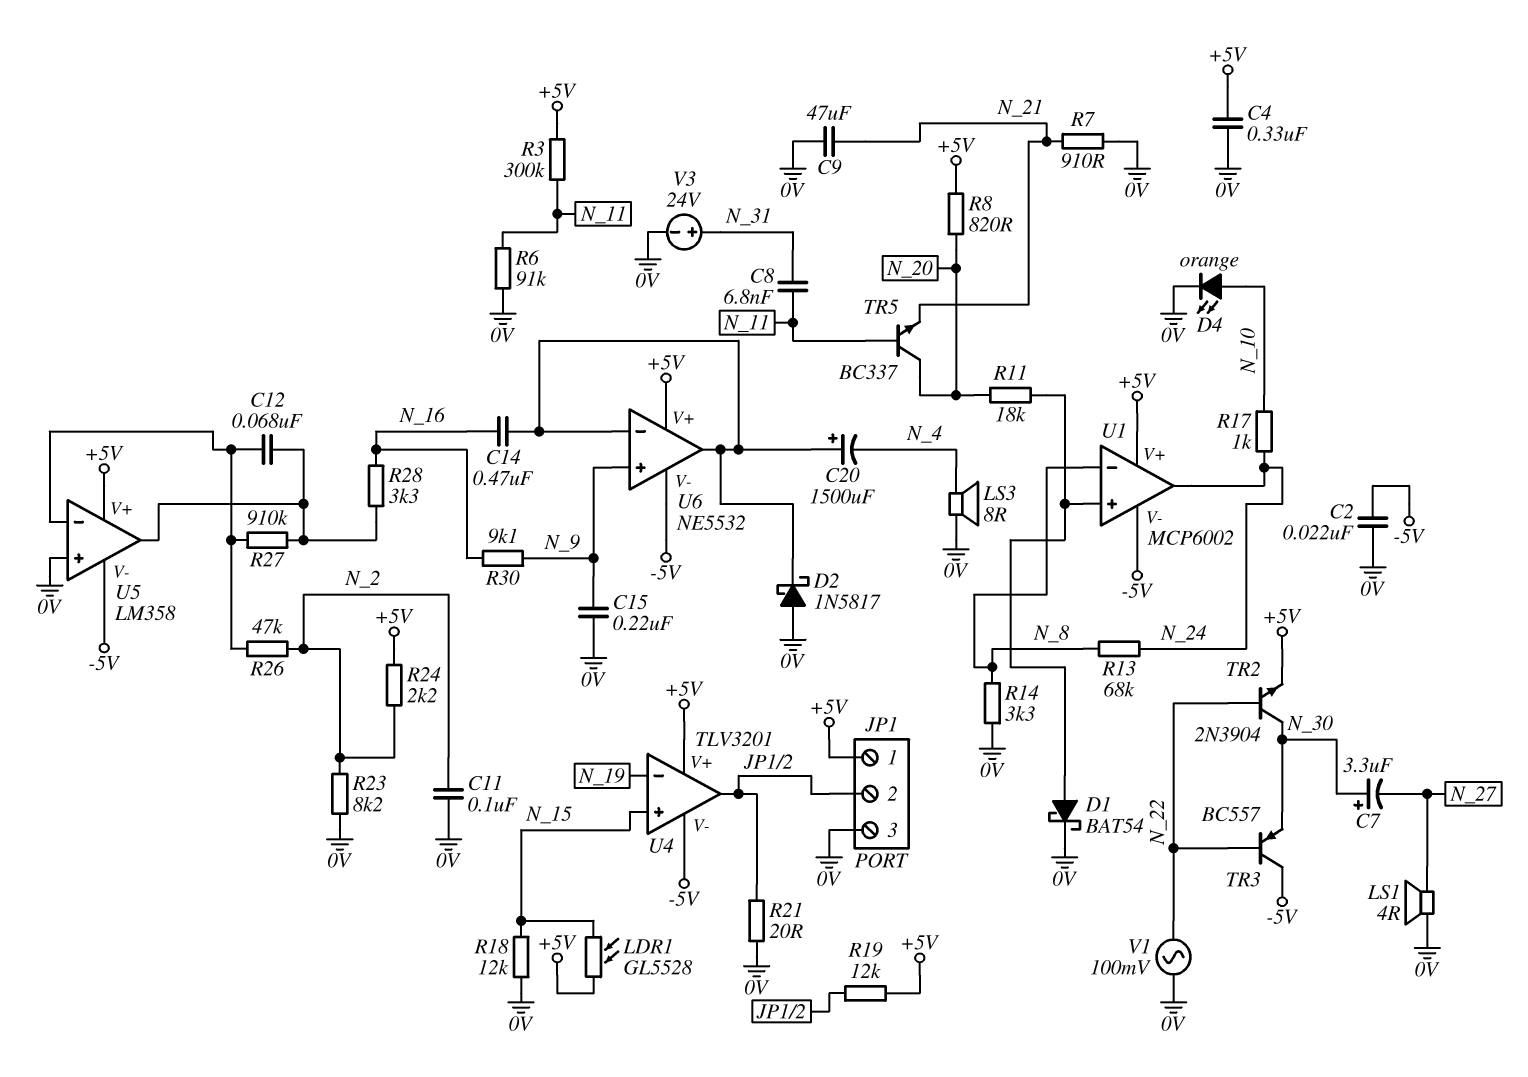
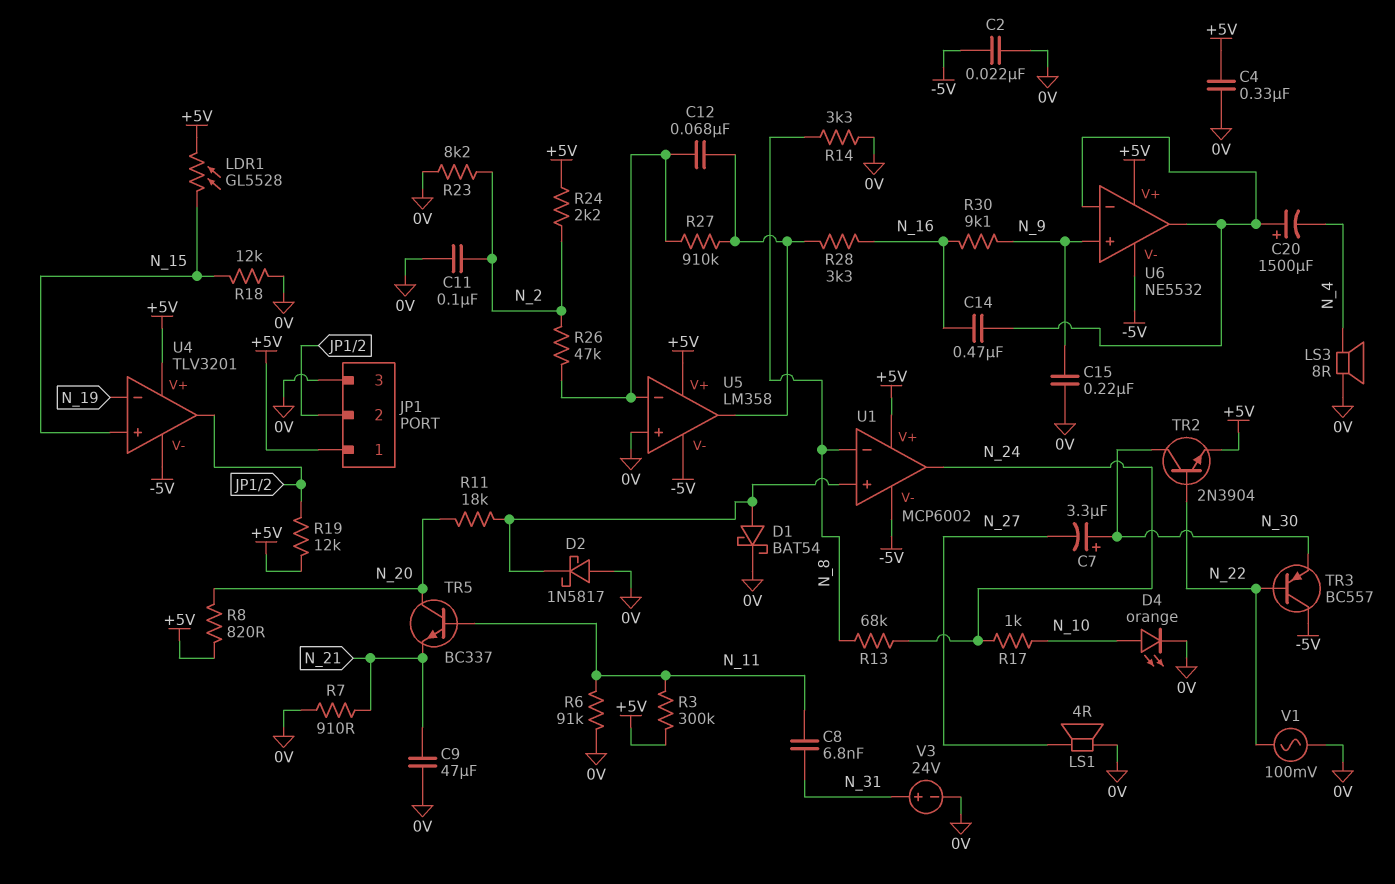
D2: schottky 1N5817 (A 0V, K U6/in-) -> schottky 1N5817 (A 0V, K U1/in+)
R21: 20 (0V, JP1/2) -> none

